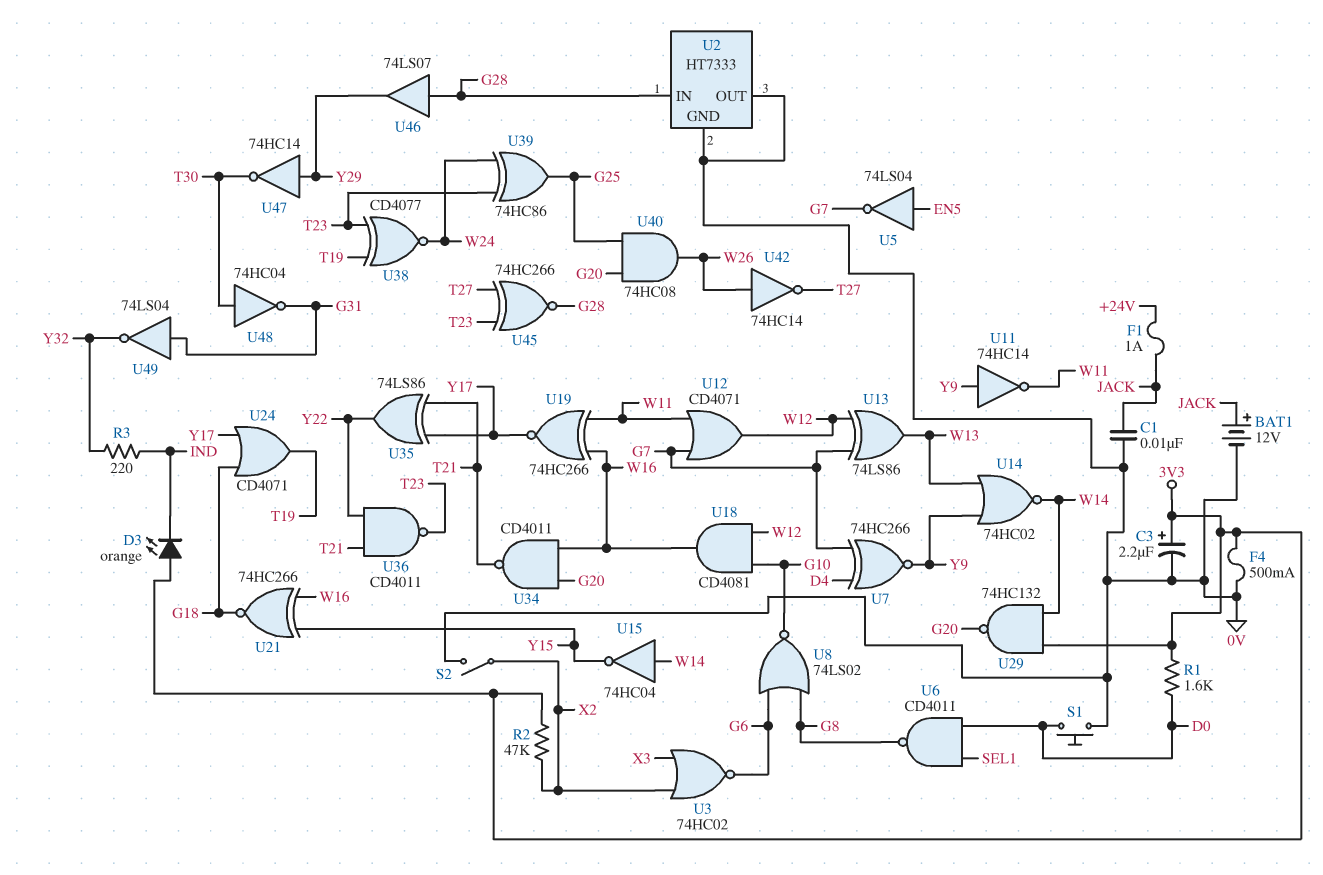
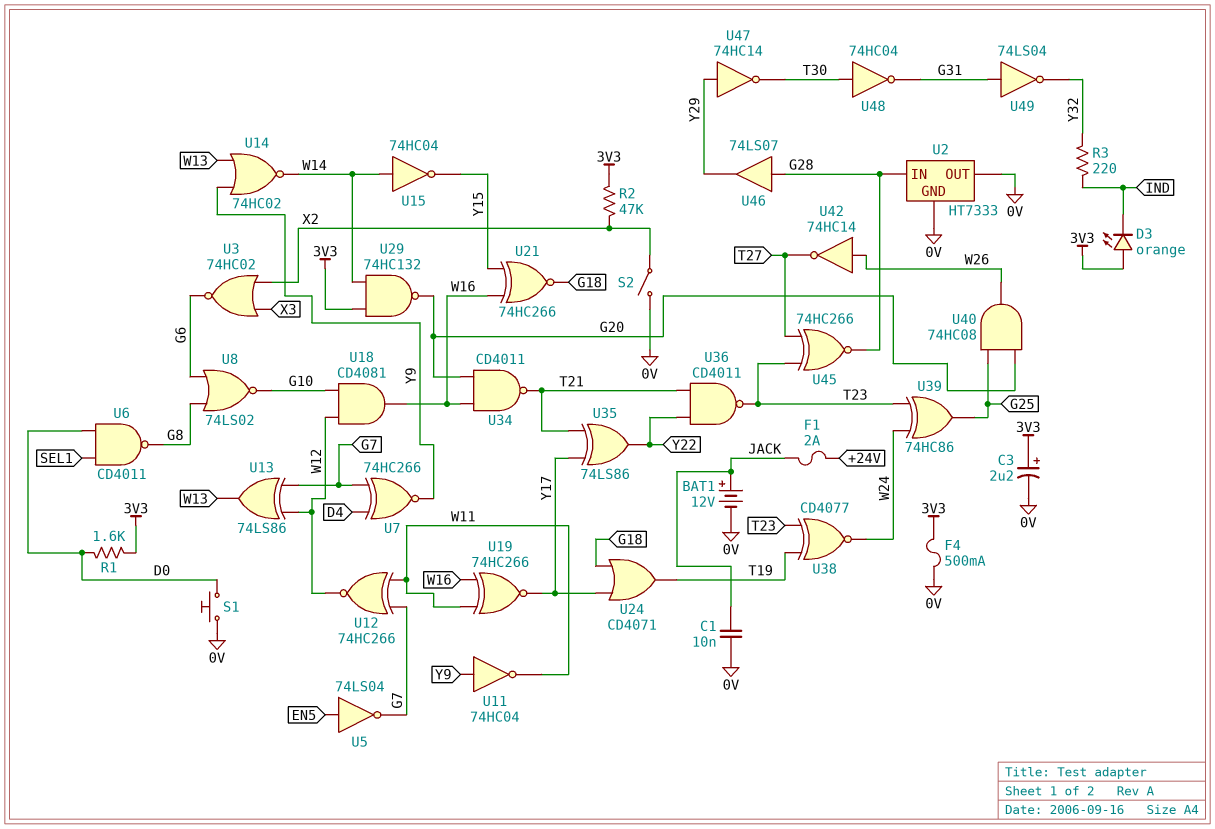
F1: 1A (+24V, JACK) -> 2A (+24V, JACK)
U11: NOT 74HC14 (in Y9, out W11) -> NOT 74HC04 (in Y9, out W11)
U12: OR CD4071 (in G7, in W11, out W12) -> XNOR 74HC266 (in G7, in W11, out W12)

